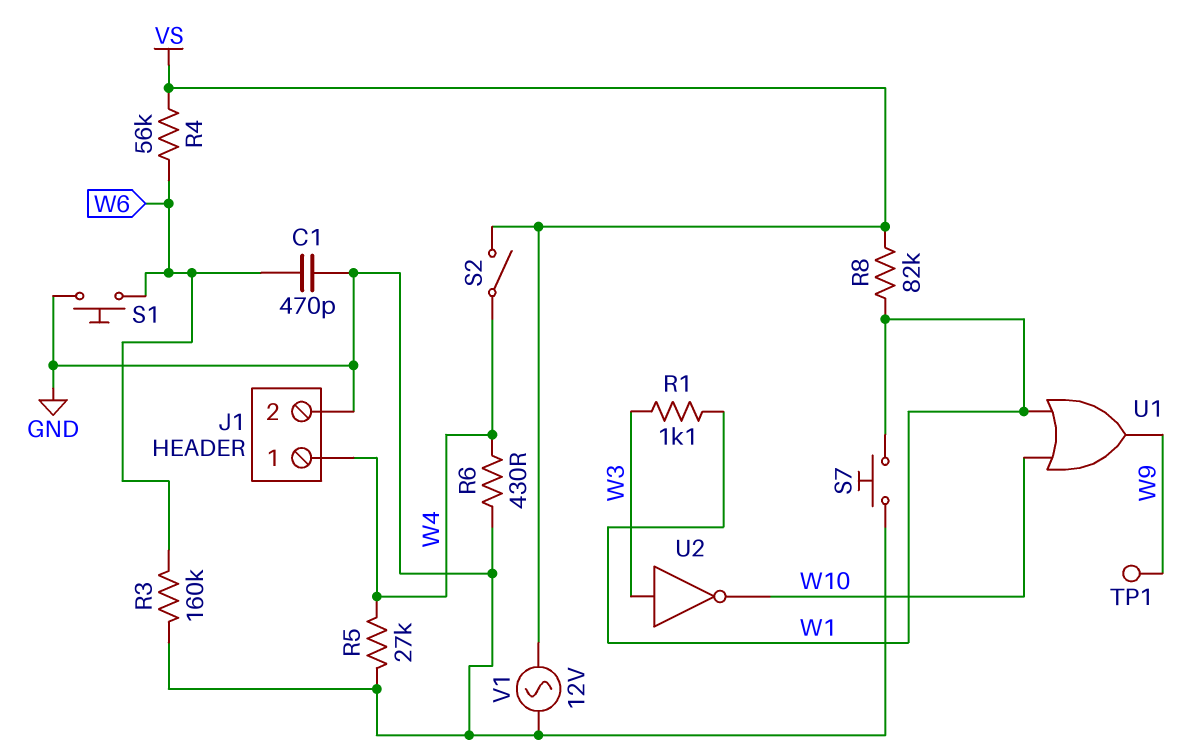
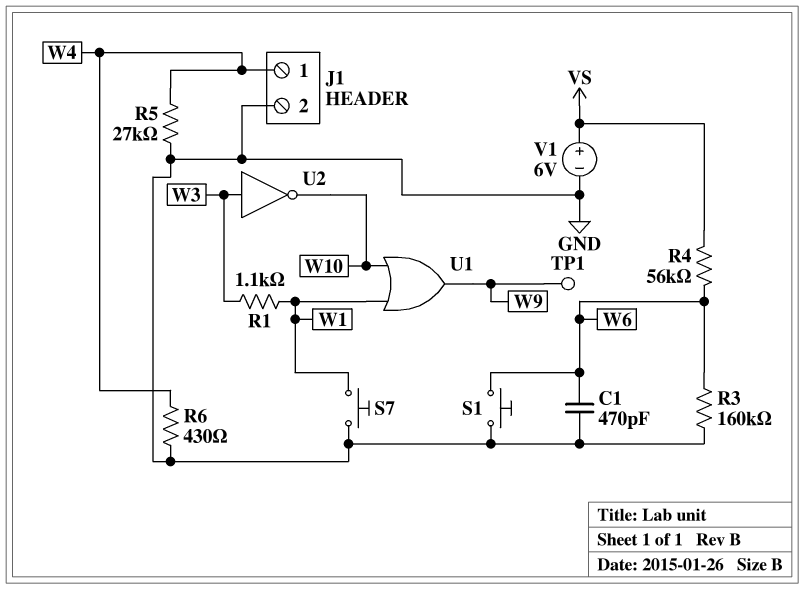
R8: 82k (VS, W1) -> none
S2: switch (VS, W4) -> none
V1: AC 12V (GND, VS) -> 6V (plus VS, minus GND)

